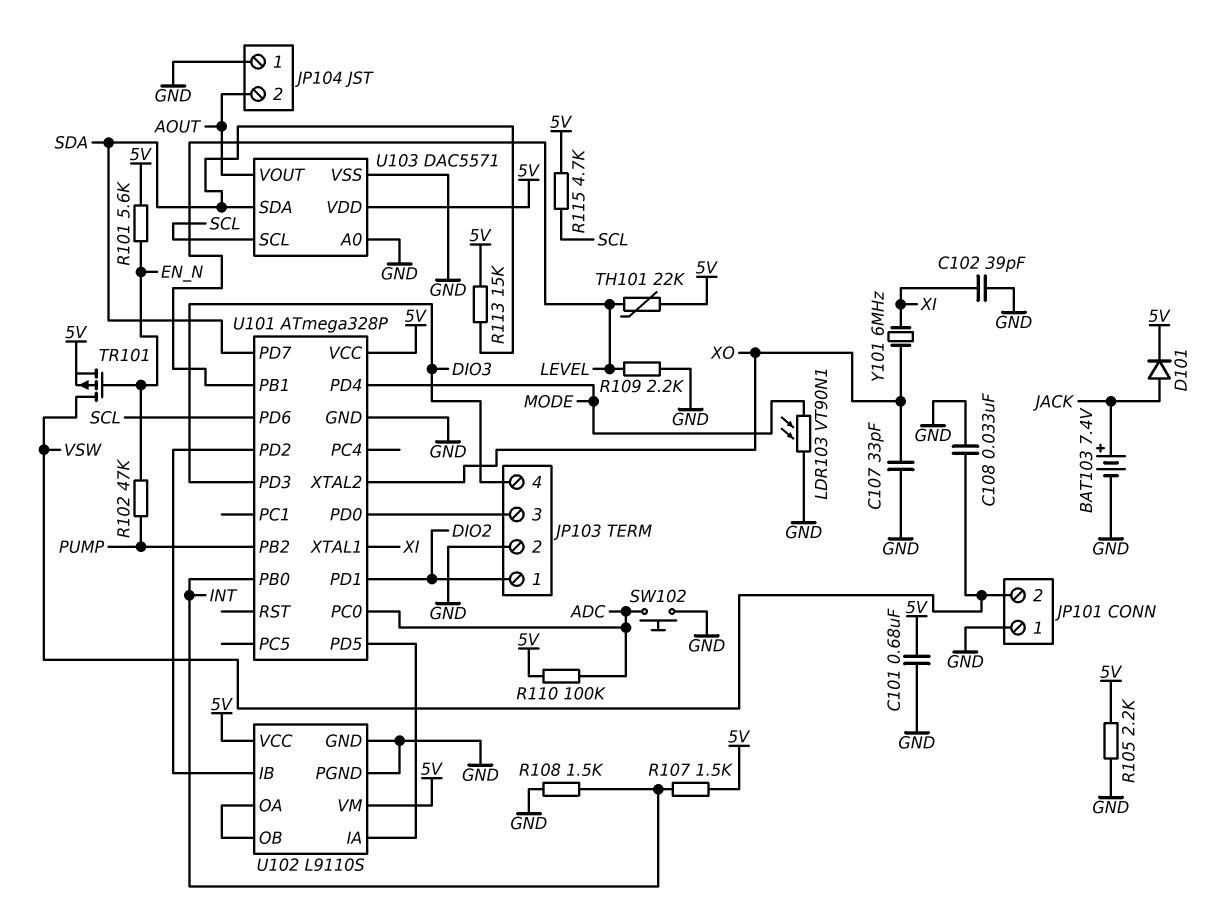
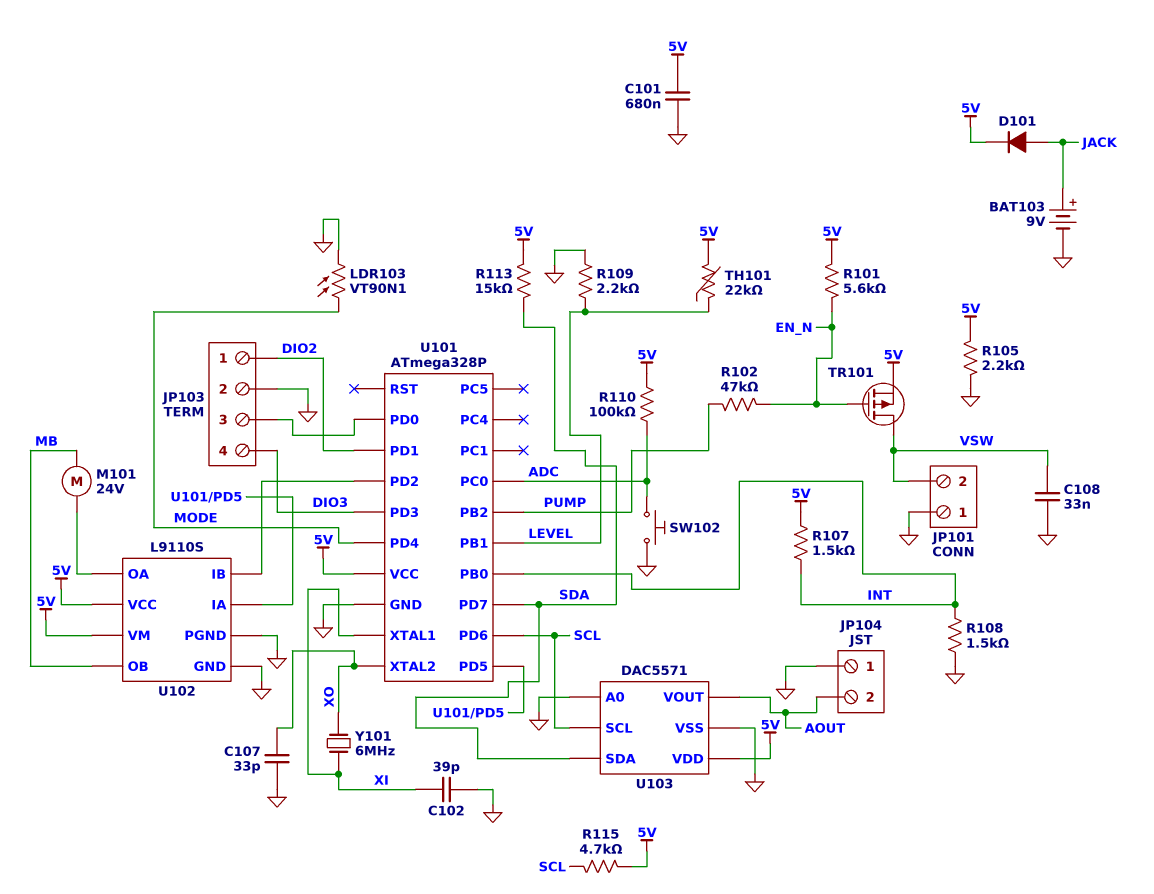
BAT103: 7.4V (plus JACK, minus GND) -> 9V (plus JACK, minus GND)
M101: none -> motor 24V (MB, U102/OA)
U102 pin OB: U102/OA -> MB

